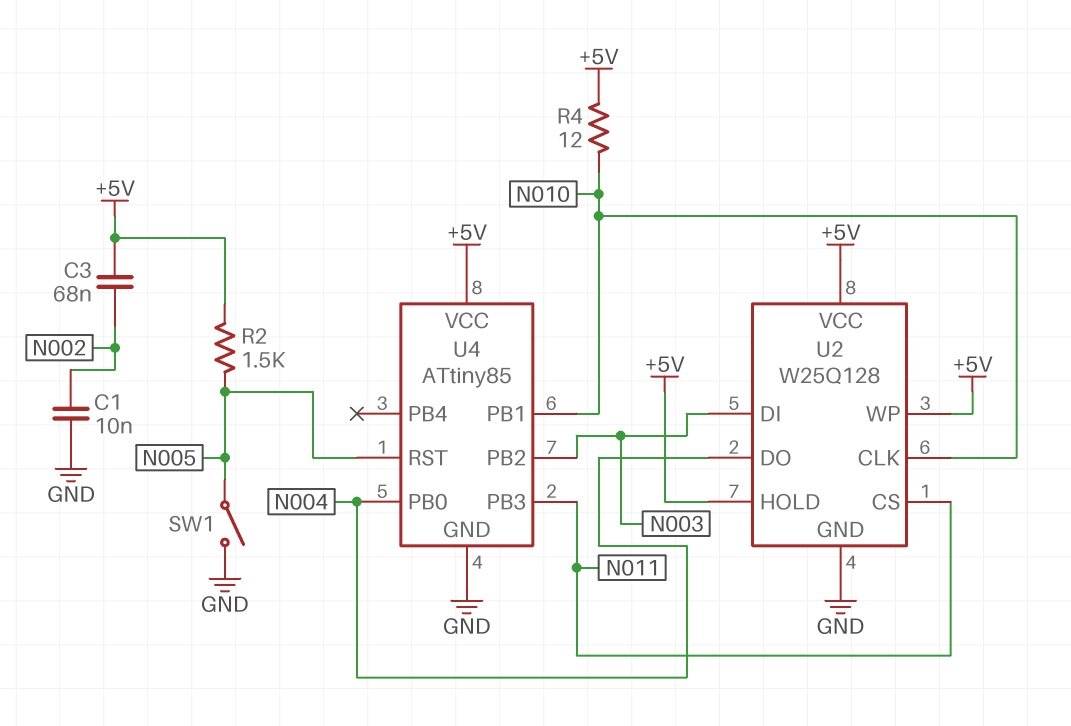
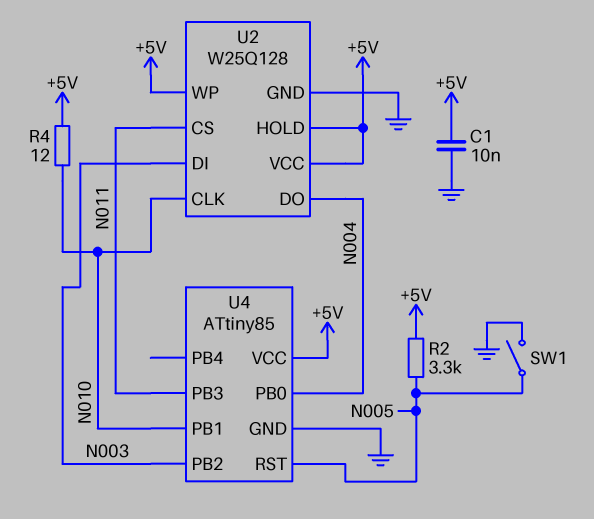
C1: 10nF (GND, N002) -> 10nF (+5V, GND)
C3: 68nF (+5V, N002) -> none
R2: 1.5k (+5V, N005) -> 3.3k (+5V, N005)

